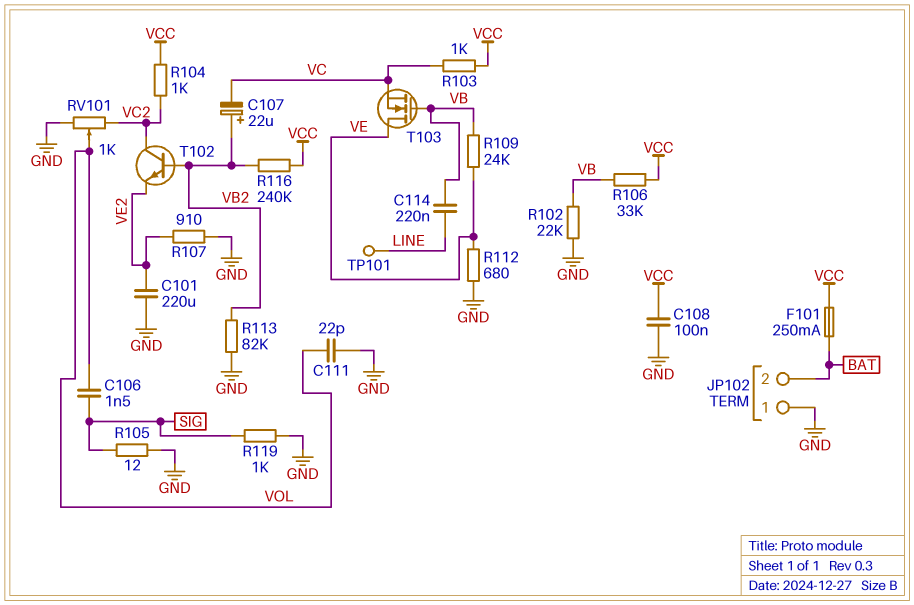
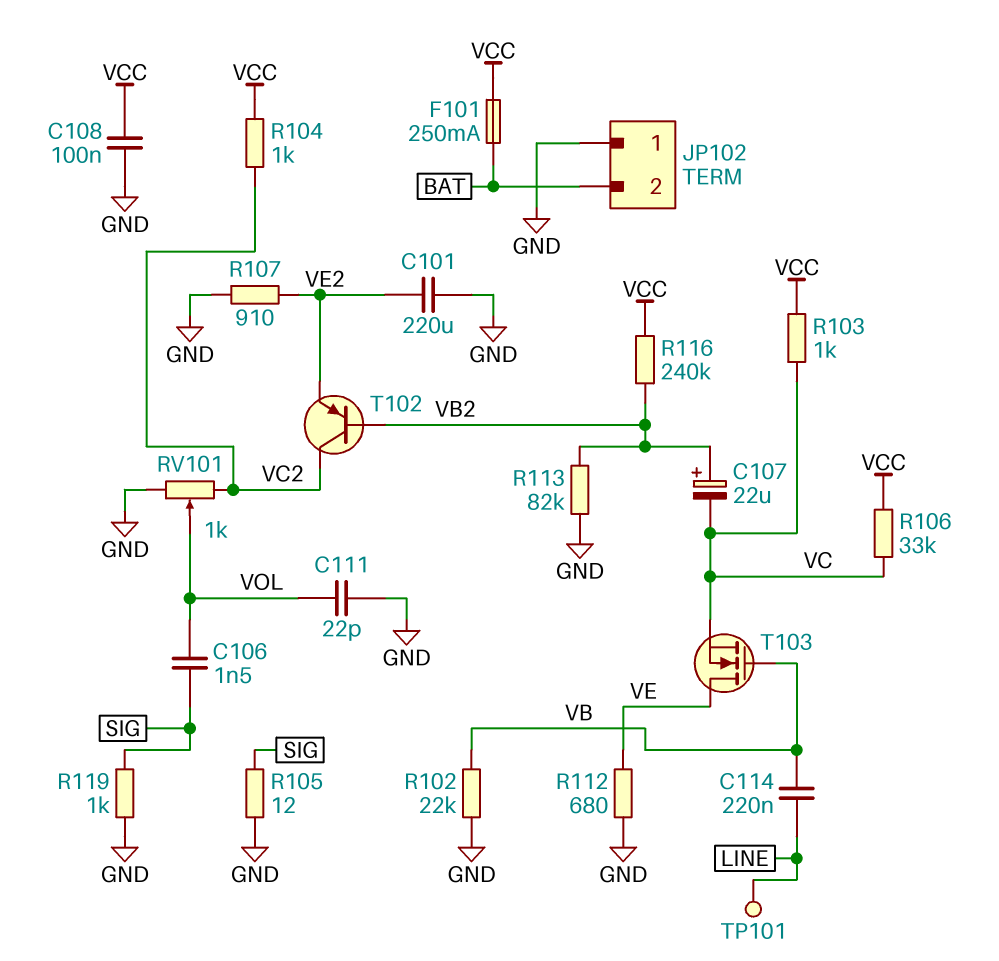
R106: 33k (VB, VCC) -> 33k (VC, VCC)
R109: 24k (VB, VE) -> none
T102: NPN (B VB2, C VC2, E VE2) -> PNP (B VB2, C VC2, E VE2)

